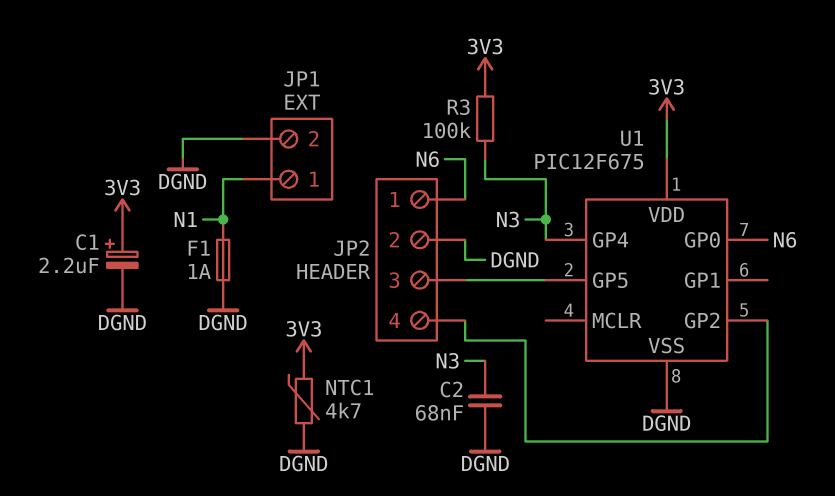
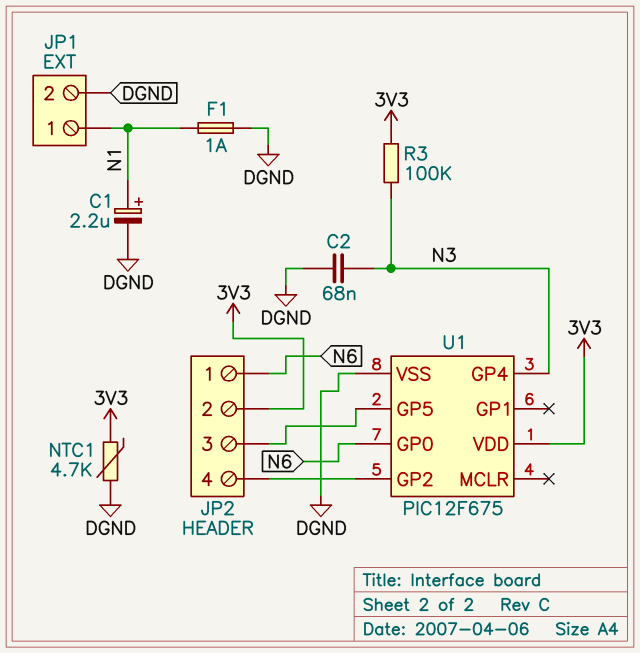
C1: 2.2uF (plus 3V3, minus DGND) -> 2.2uF (plus N1, minus DGND)
JP2 pin 2: DGND -> 3V3

